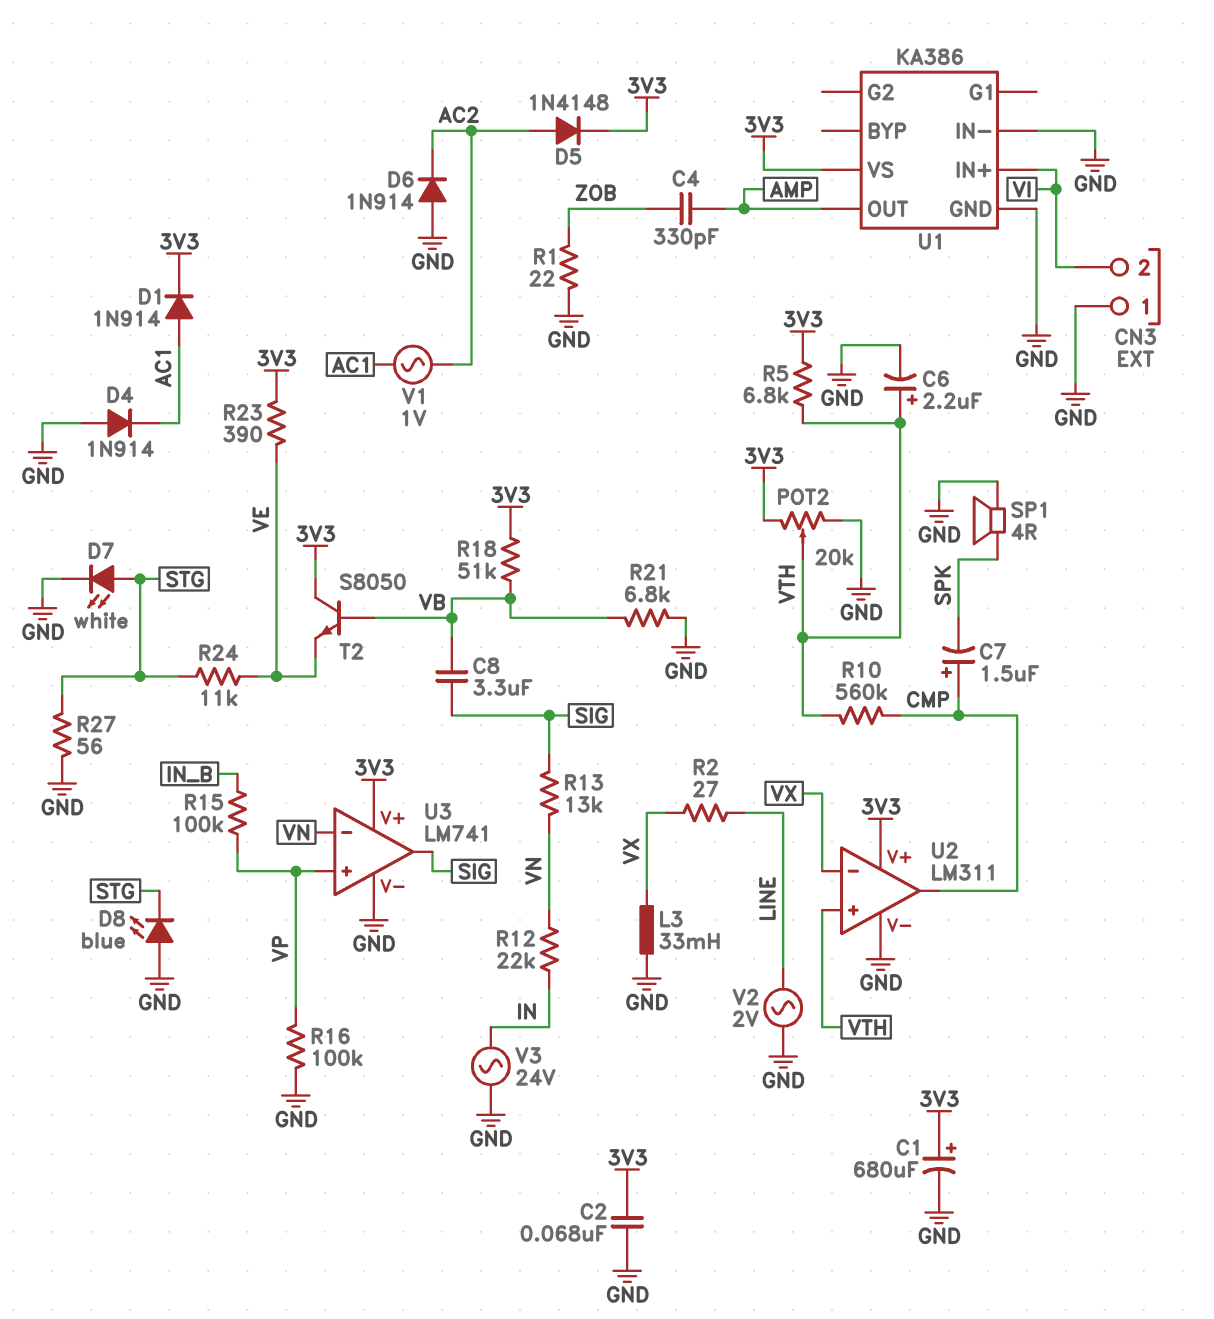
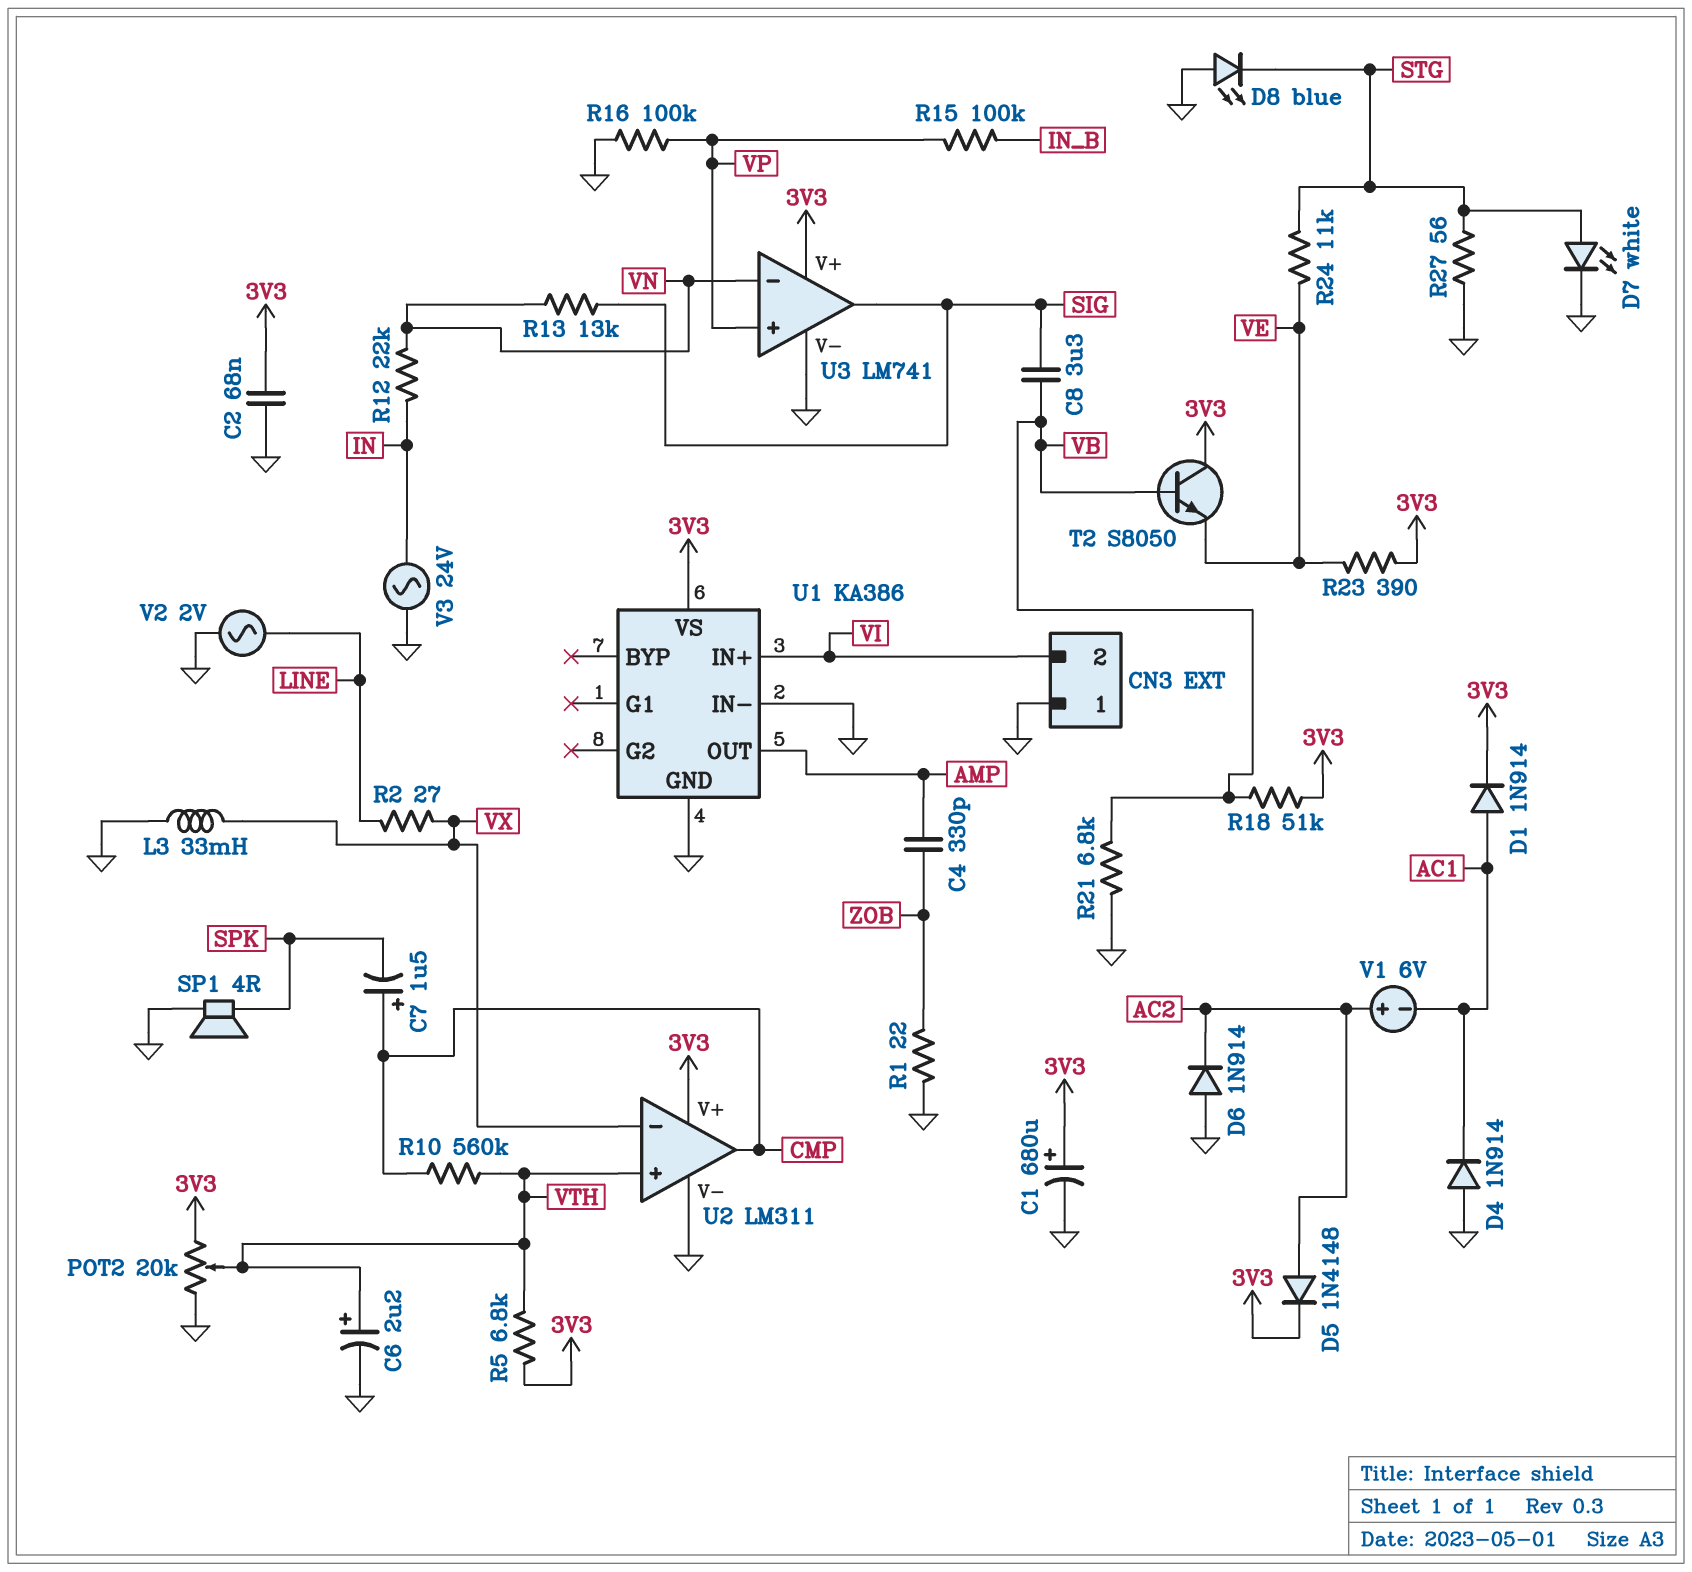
V1: AC 1V (AC1, AC2) -> 6V (plus AC2, minus AC1)

